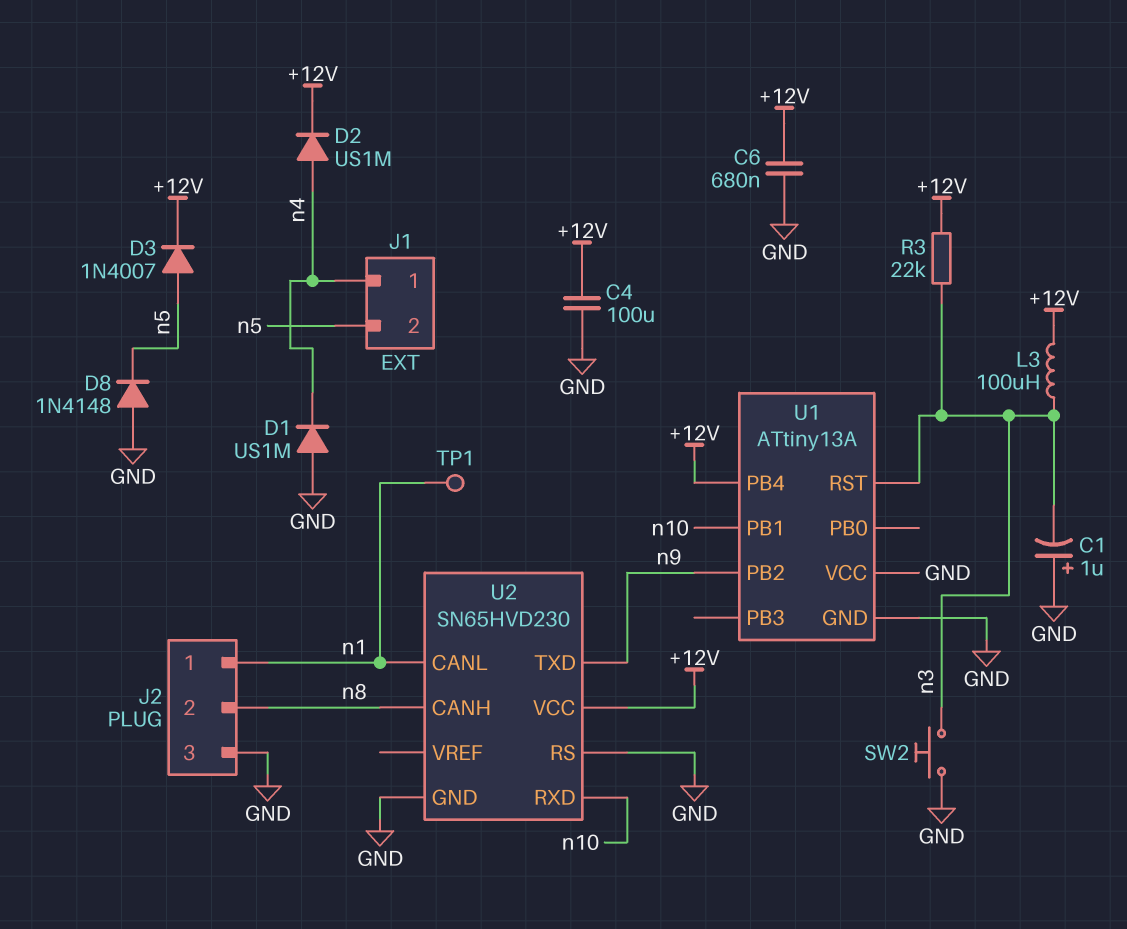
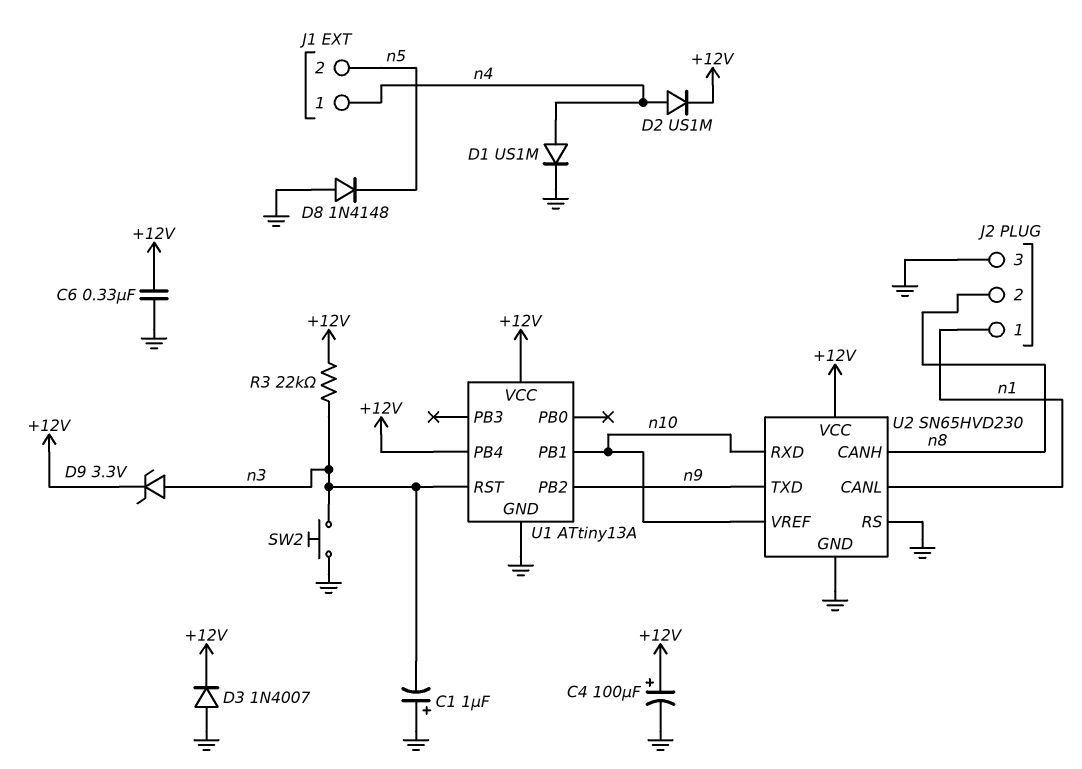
C4: 100uF (+12V, GND) -> 100uF (plus +12V, minus GND)
C6: 680nF (+12V, GND) -> 330nF (+12V, GND)
D1: diode US1M (A GND, K n4) -> diode US1M (A n4, K GND)
D3: diode 1N4007 (A n5, K +12V) -> diode 1N4007 (A GND, K +12V)
D9: none -> zener 3.3V (A n3, K +12V)
L3: 100uH (+12V, n3) -> none
TP1: test point (n1) -> none
U1 pin VCC: GND -> +12V
U2 pin VREF: none -> n10

